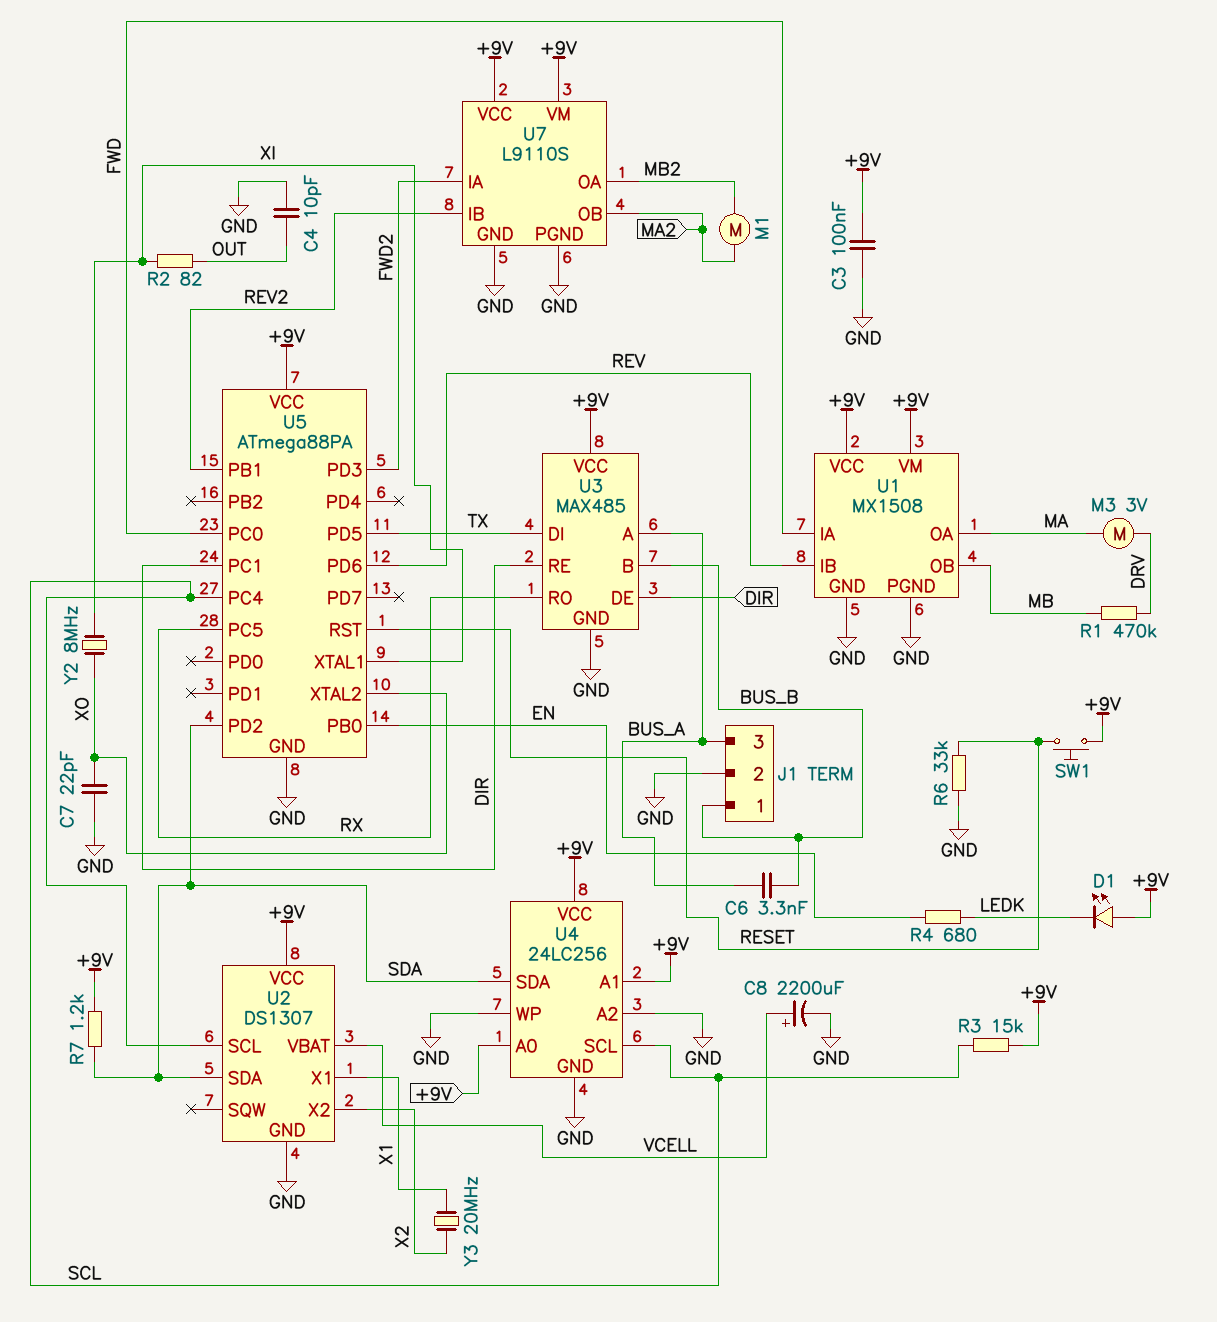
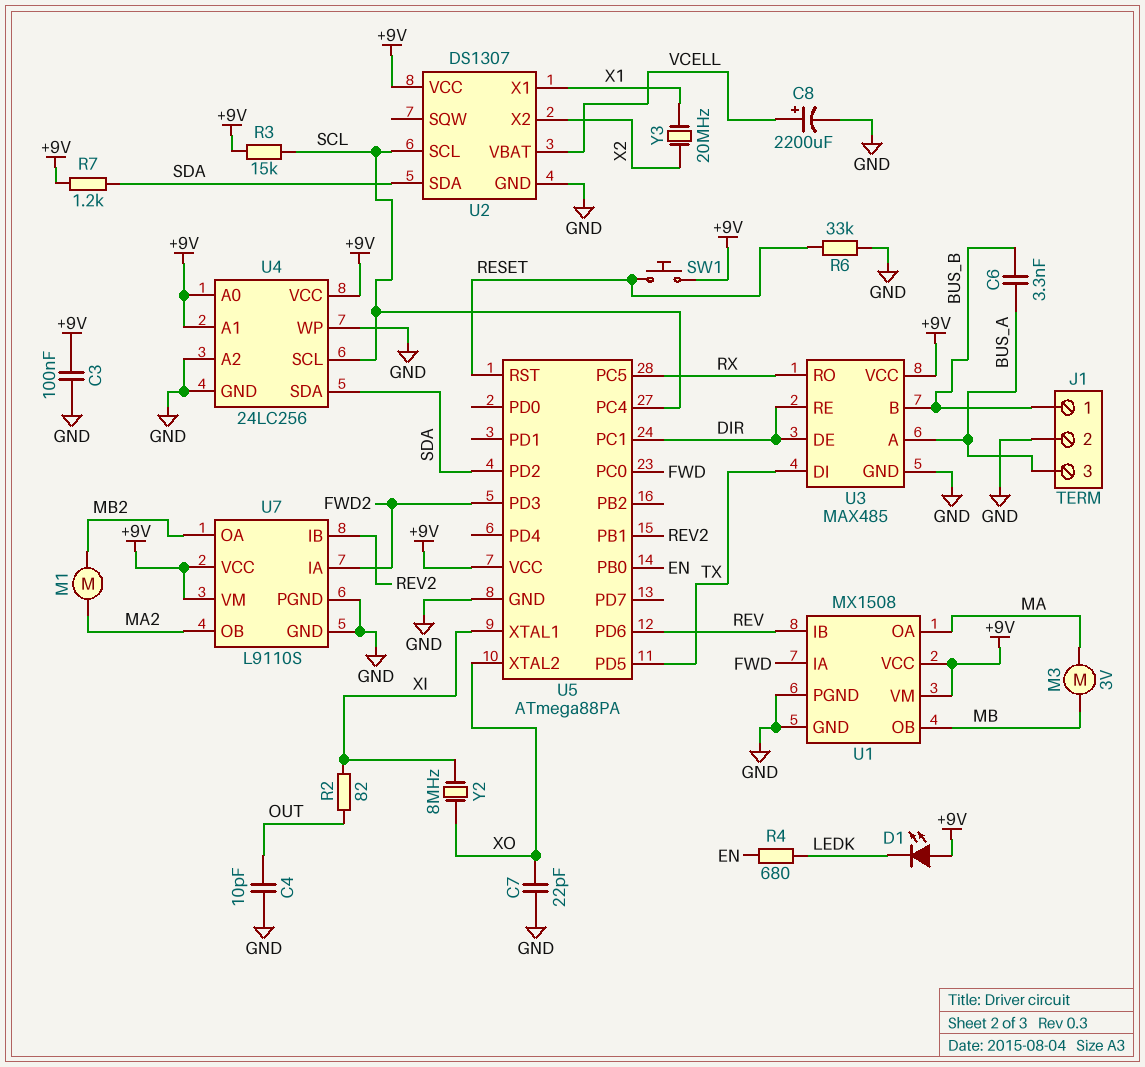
M3: motor 3V (DRV, MA) -> motor 3V (MA, MB)
R1: 470k (DRV, MB) -> none

